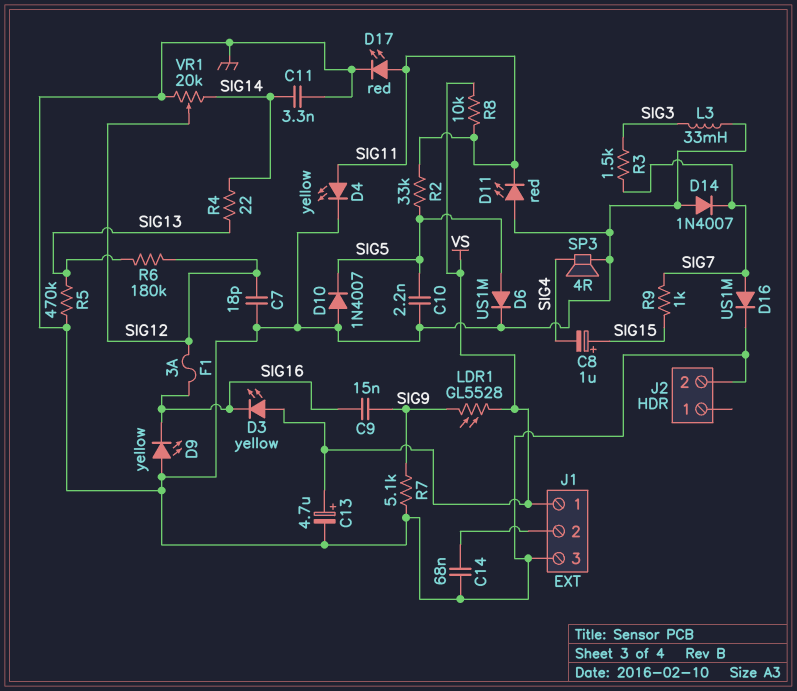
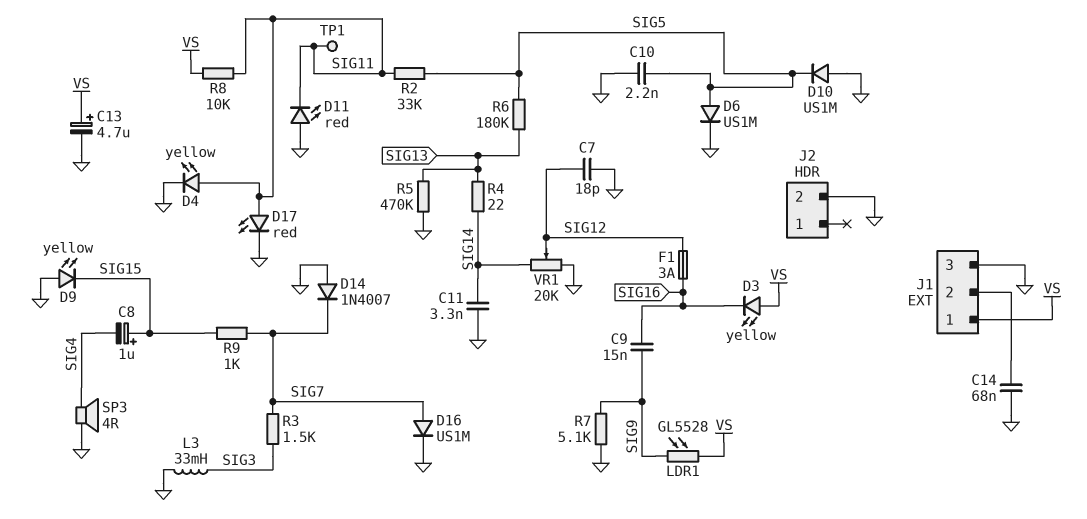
D9: LED yellow (A GND, K SIG16) -> LED yellow (A GND, K SIG15)
D10: diode 1N4007 (A GND, K SIG5) -> diode US1M (A GND, K SIG5)
R6: 180k (SIG12, SIG13) -> 180k (SIG5, SIG13)
TP1: none -> test point (SIG11)

